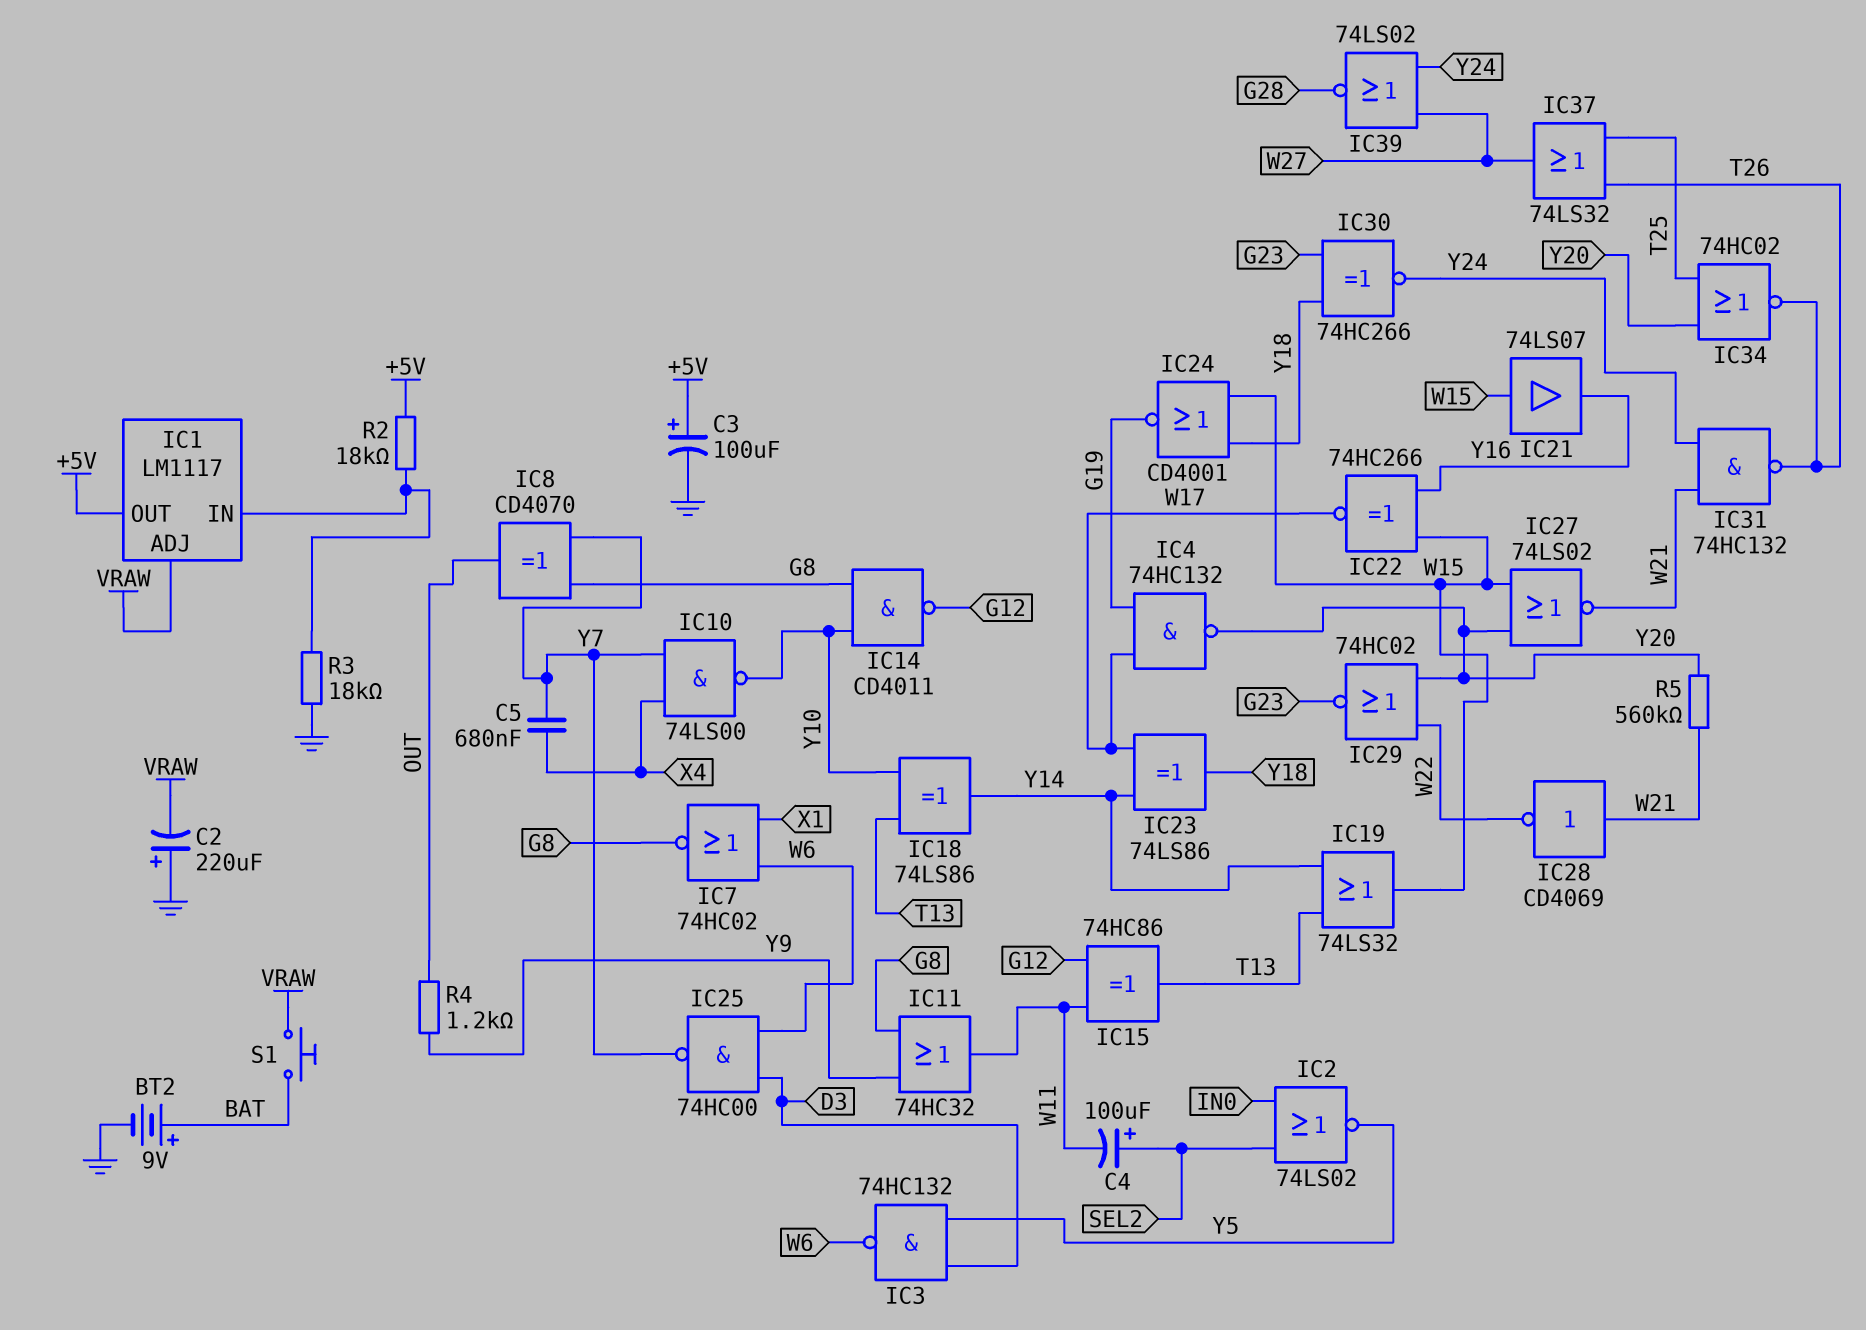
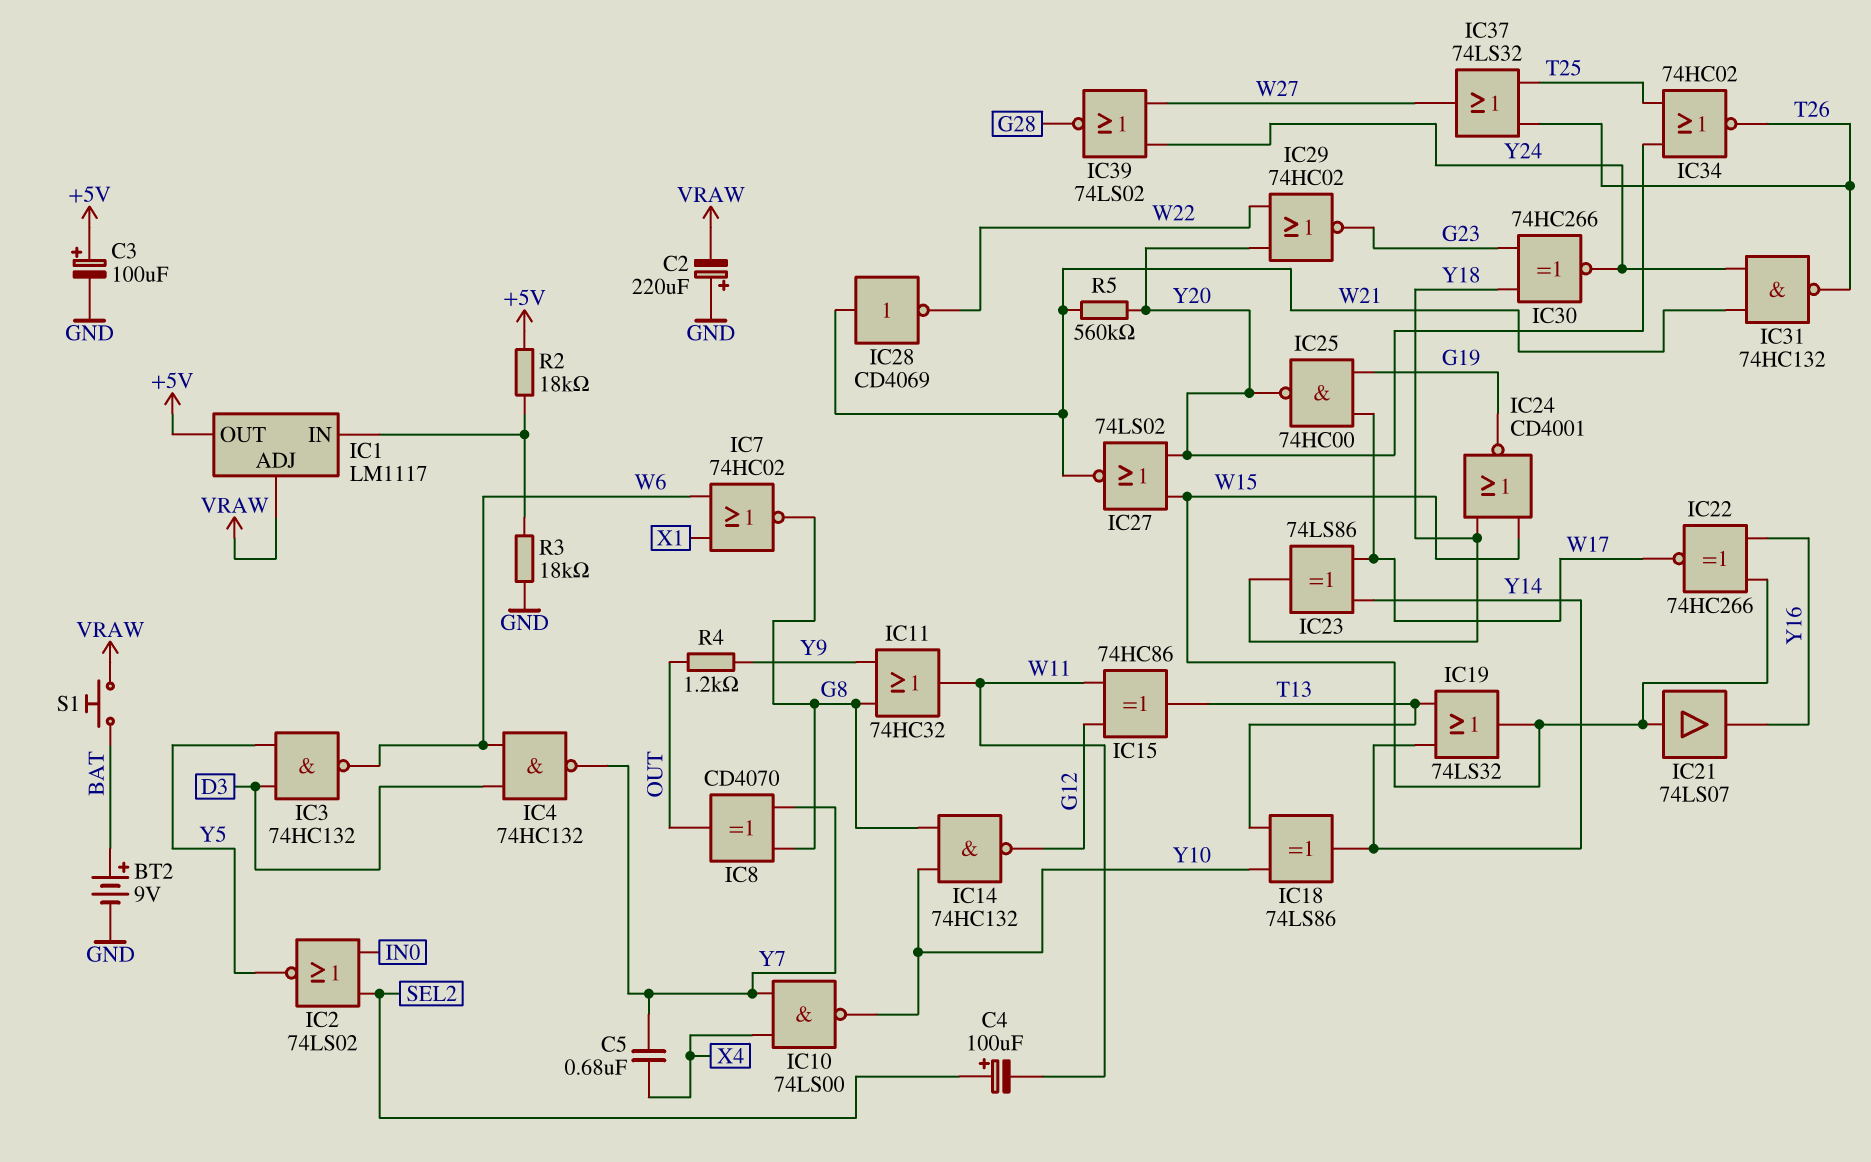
IC4: NAND 74HC132 (in G19, in W17, out Y20) -> NAND 74HC132 (in D3, in W6, out Y7)
IC14: NAND CD4011 (in G8, in Y10, out G12) -> NAND 74HC132 (in G8, in Y10, out G12)
IC25: NAND 74HC00 (in D3, in W6, out Y7) -> NAND 74HC00 (in G19, in W17, out Y20)

